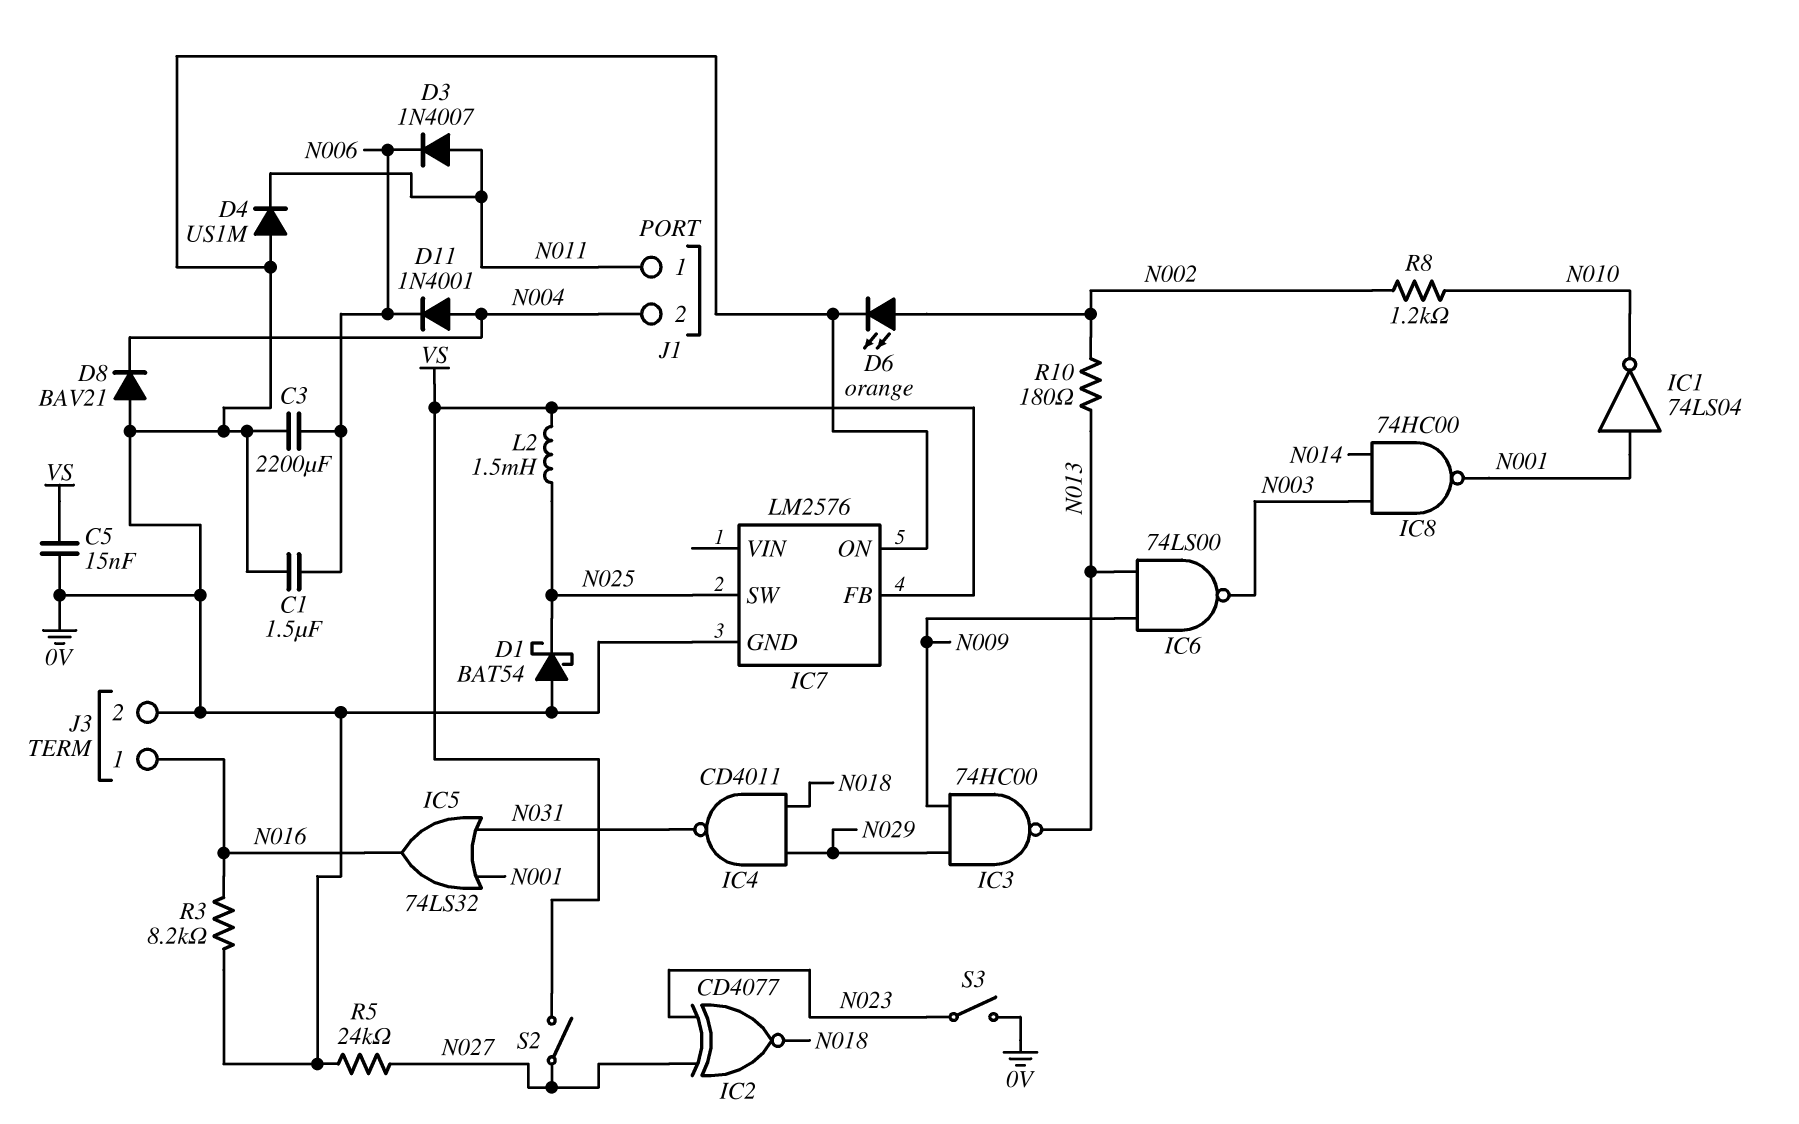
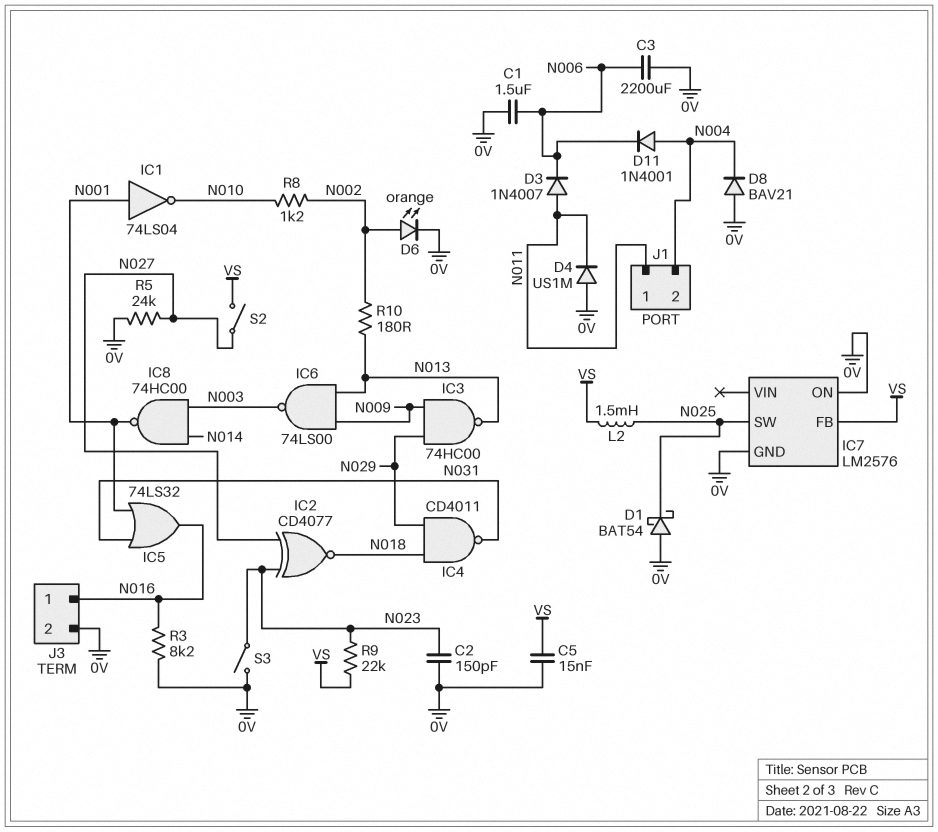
C2: none -> 150pF (0V, N023)
R9: none -> 22k (N023, VS)

